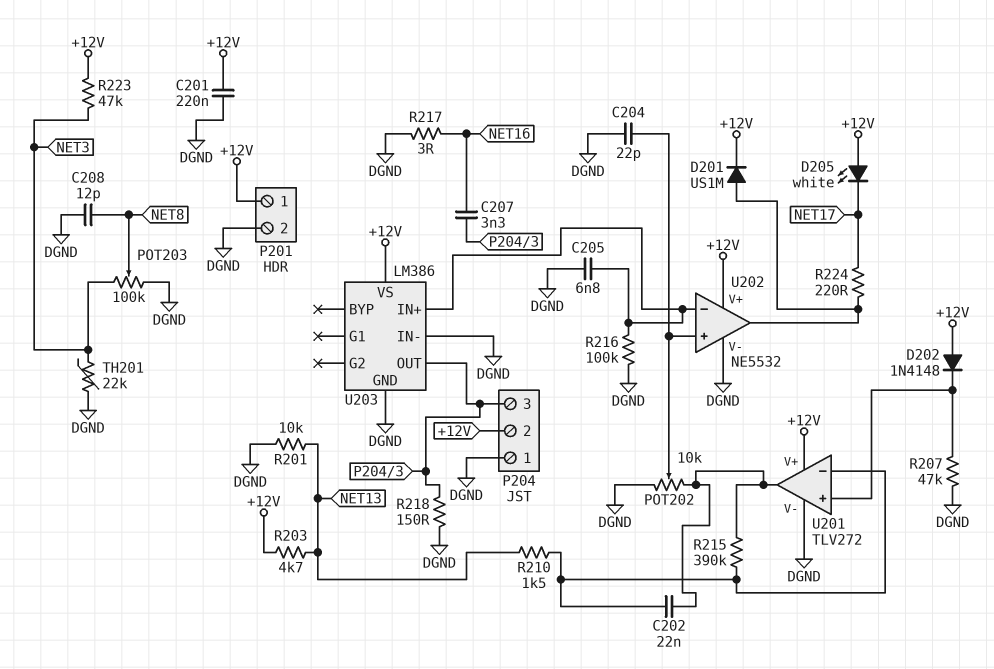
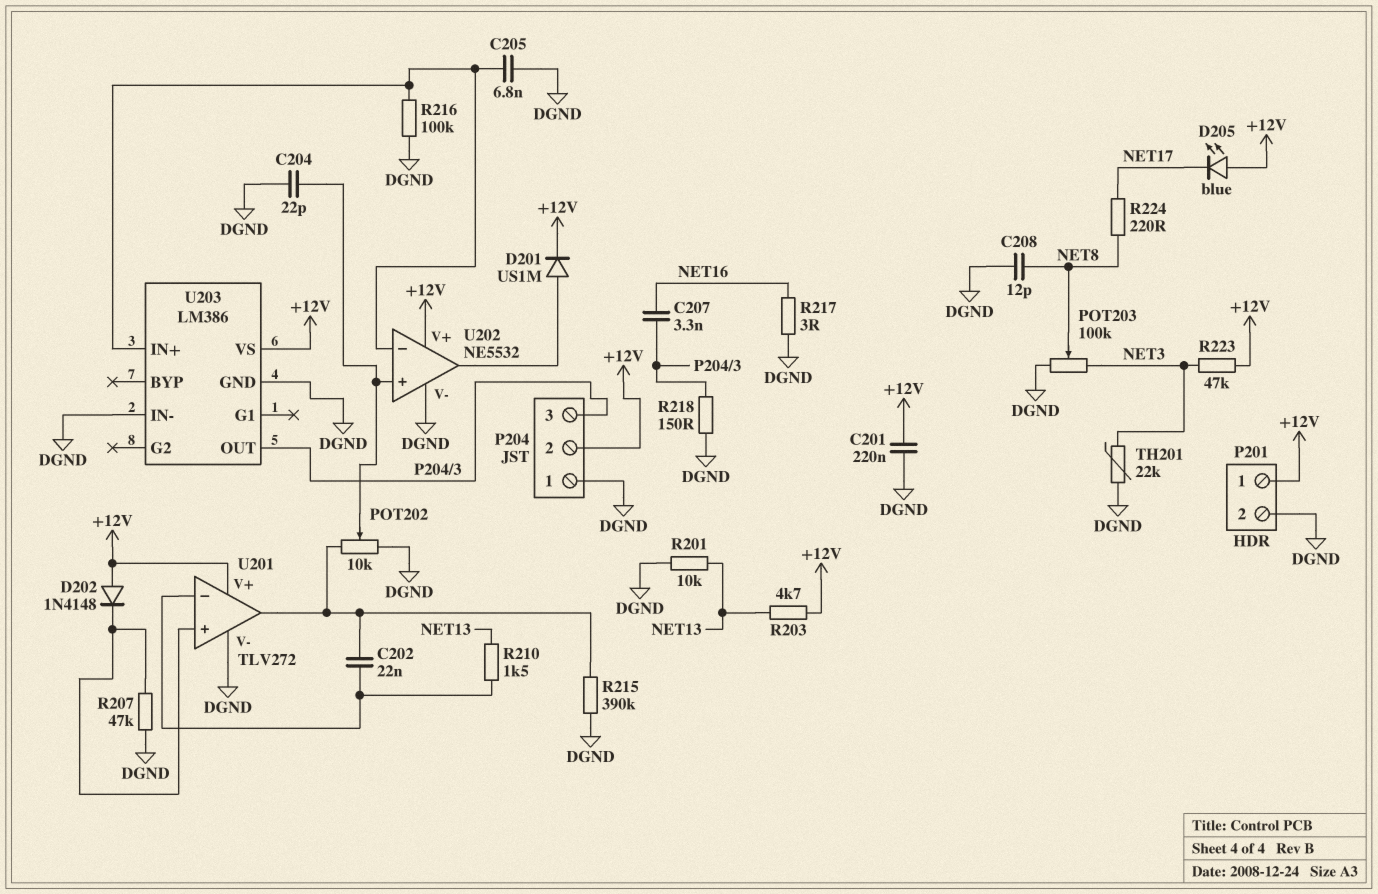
D205: LED white (A +12V, K NET17) -> LED blue (A +12V, K NET17)
R215: 390k (U201/in-, U201/out) -> 390k (DGND, U201/out)
R224: 220 (NET17, U202/out) -> 220 (NET8, NET17)

